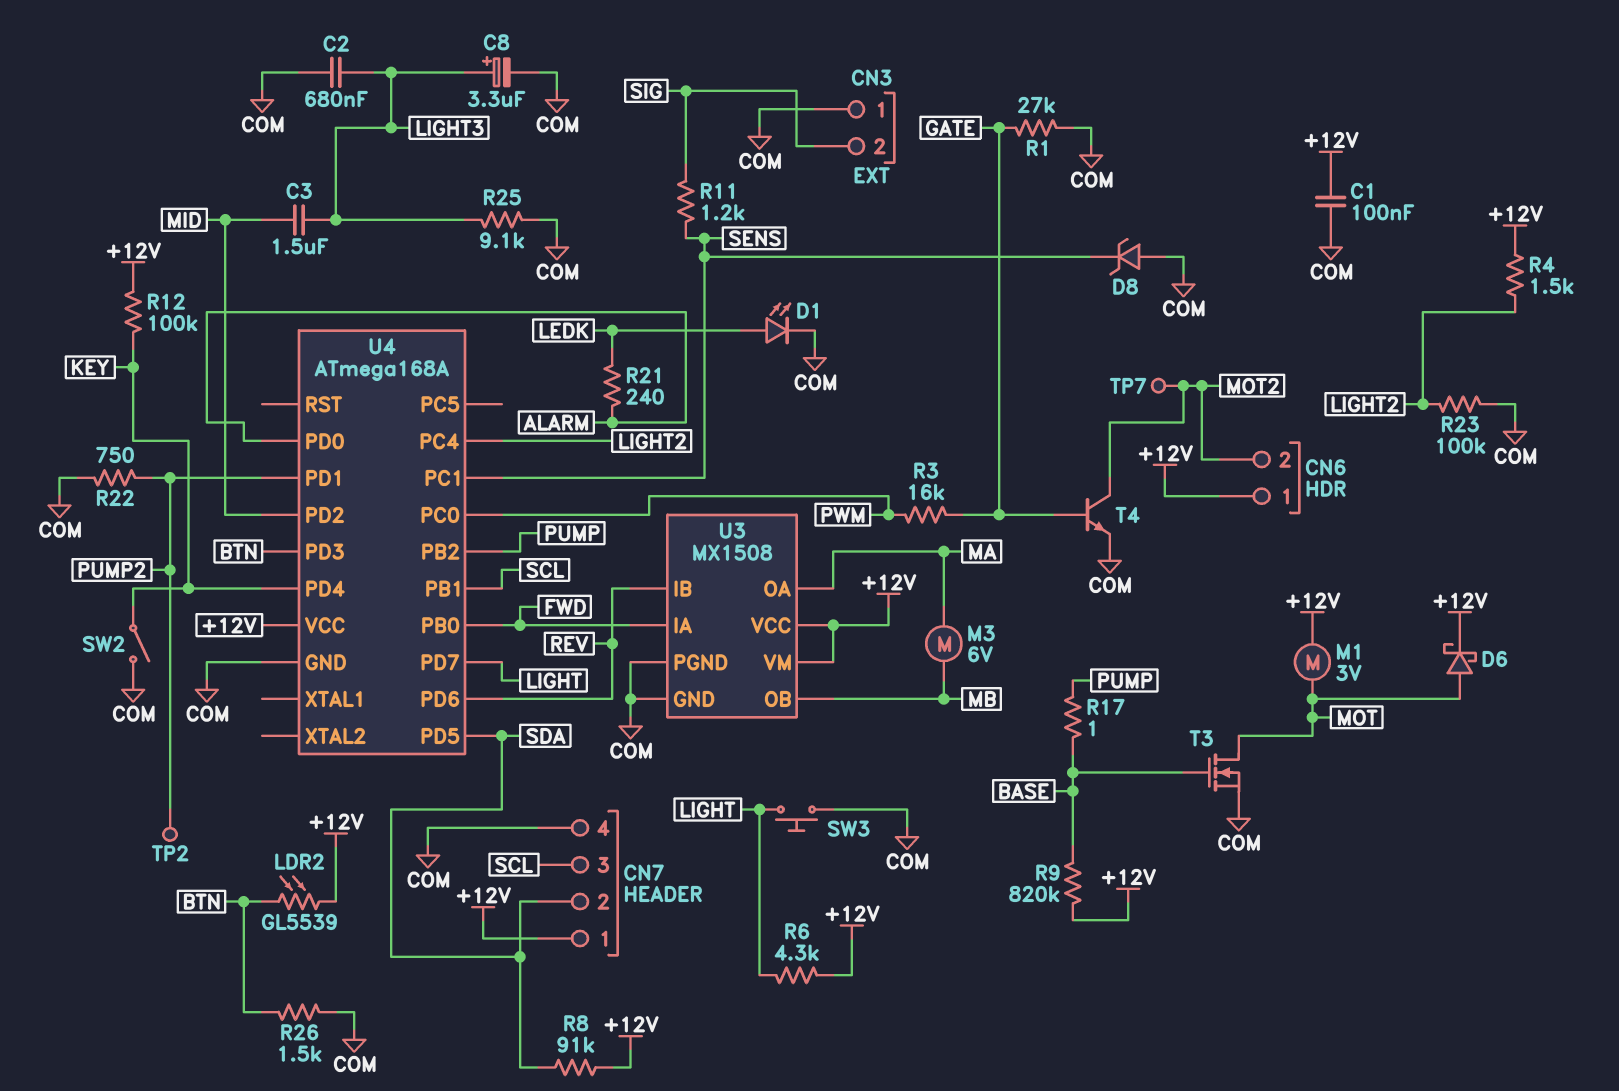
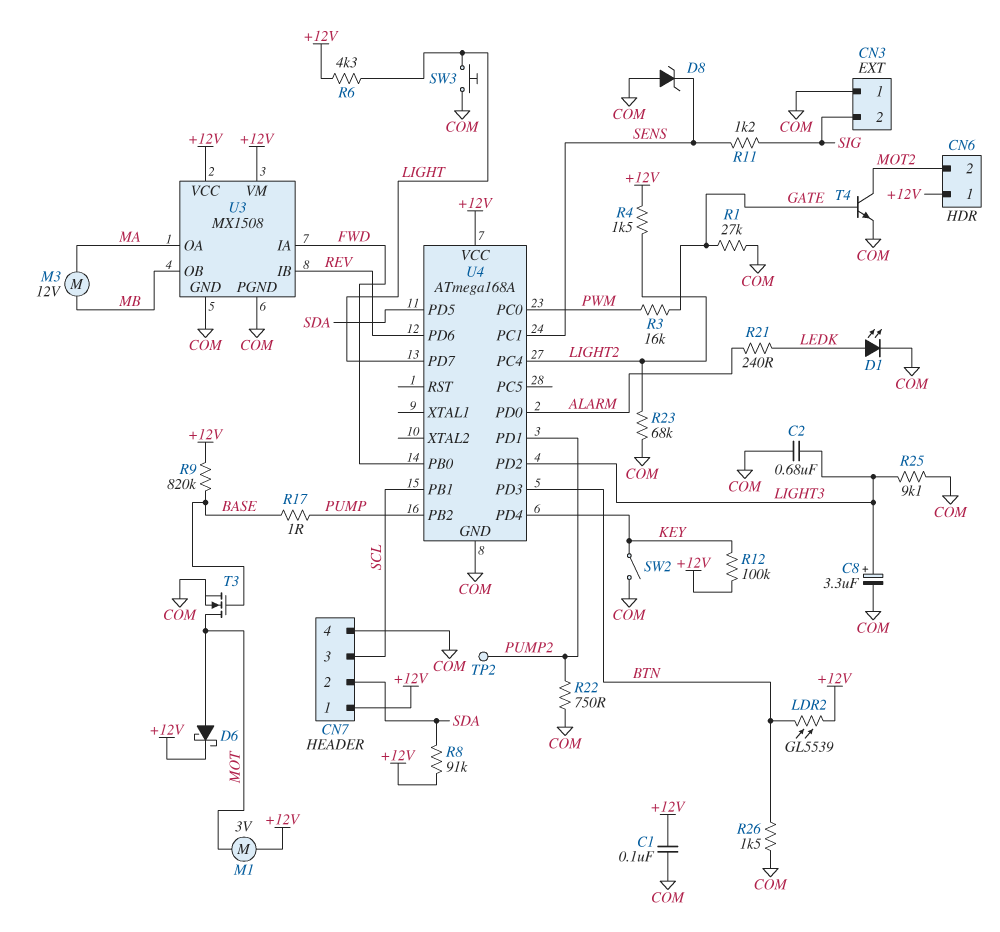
C3: 1.5uF (LIGHT3, MID) -> none
M3: motor 6V (MA, MB) -> motor 12V (MA, MB)
R23: 100k (COM, LIGHT2) -> 68k (COM, LIGHT2)
TP7: test point (MOT2) -> none
U4 pin PD2: MID -> LIGHT3

